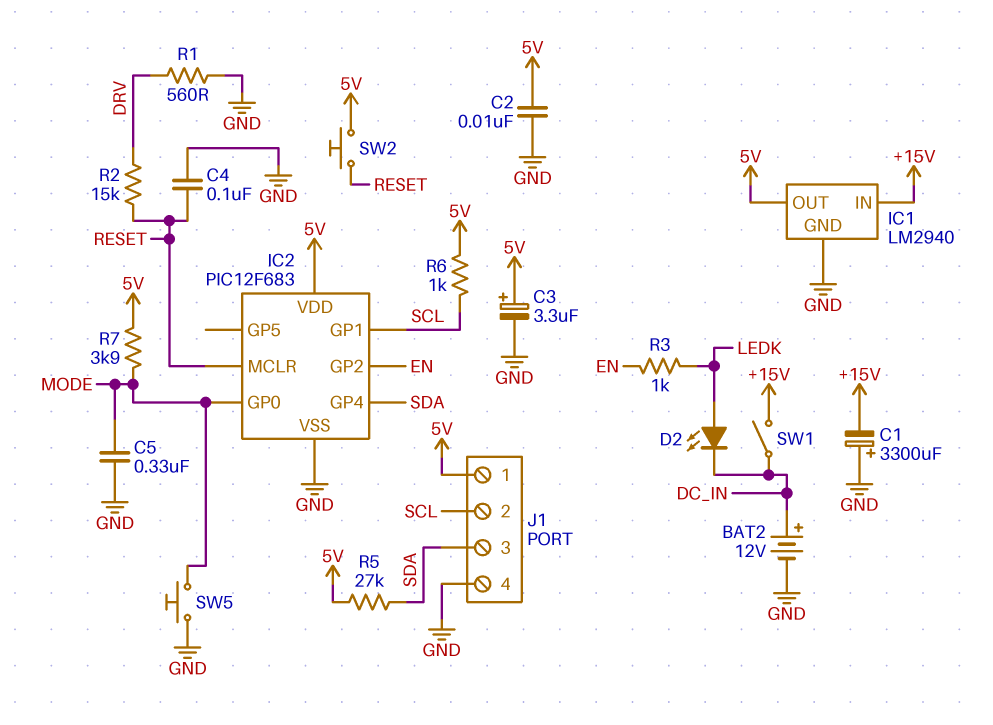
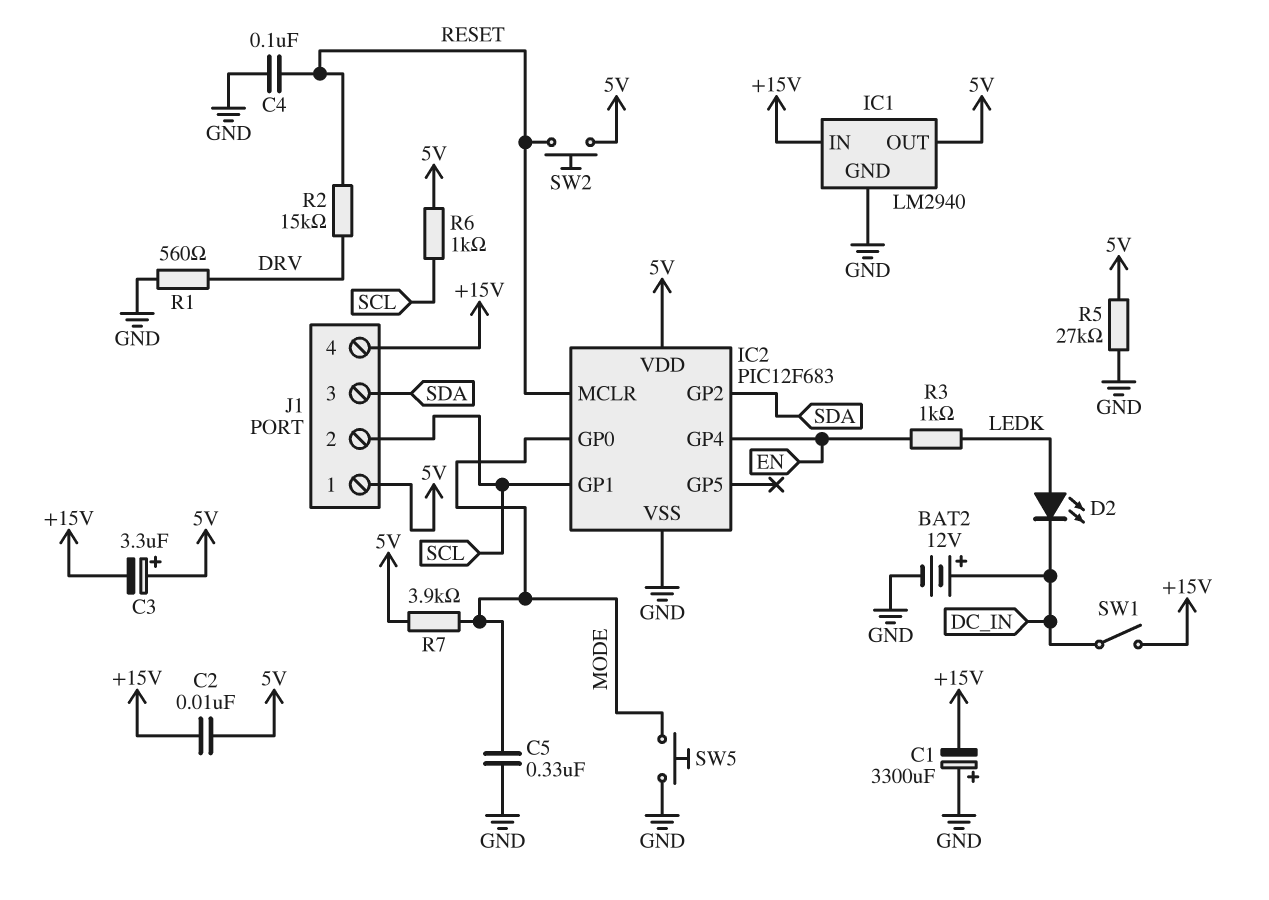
C2: 10nF (5V, GND) -> 10nF (+15V, 5V)
C3: 3.3uF (plus 5V, minus GND) -> 3.3uF (plus 5V, minus +15V)
IC2 pin GP2: EN -> SDA
IC2 pin GP4: SDA -> EN
J1 pin 4: GND -> +15V
R5: 27k (5V, SDA) -> 27k (5V, GND)

